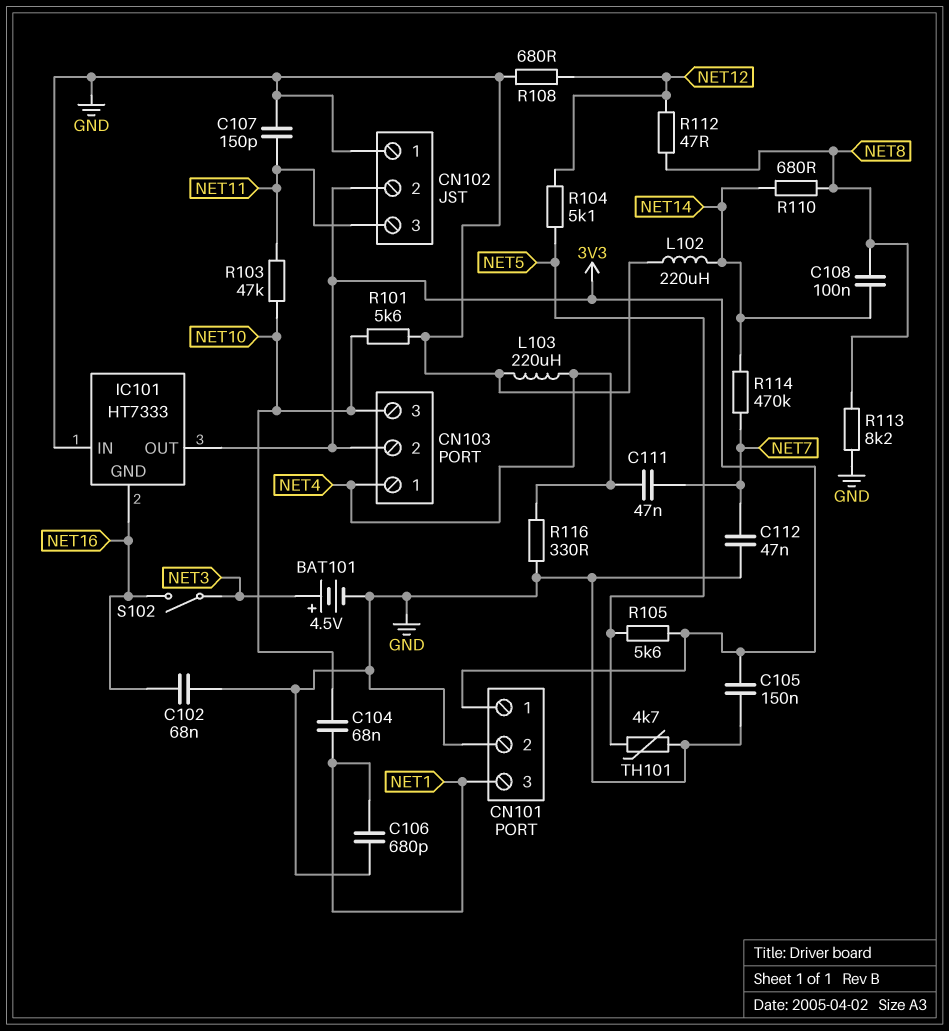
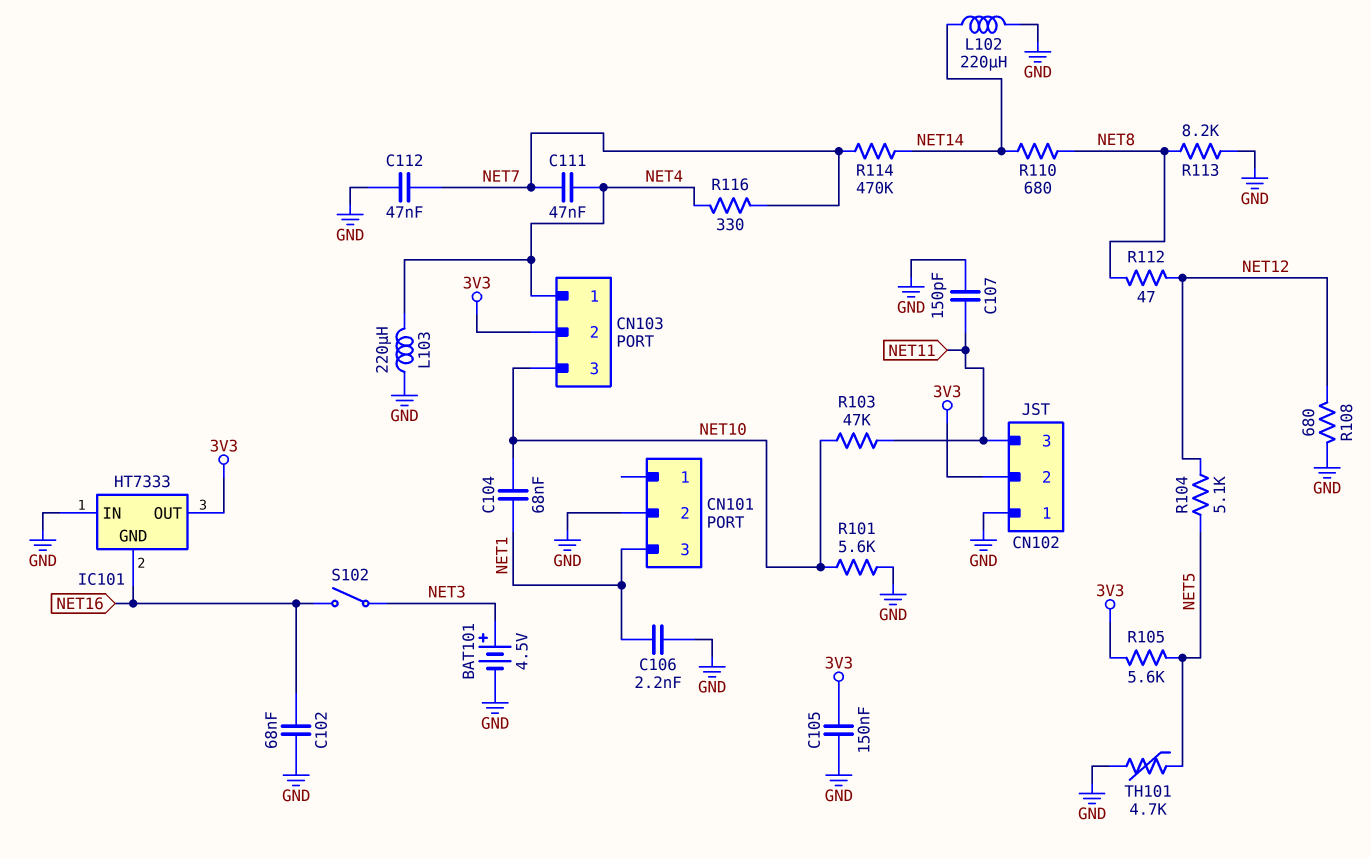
C106: 680pF (GND, NET1) -> 2.2nF (GND, NET1)
C108: 100nF (NET8, NET14) -> none
CN101 pin 1: 3V3 -> none
R116: 330 (GND, NET4) -> 330 (NET4, NET7)

